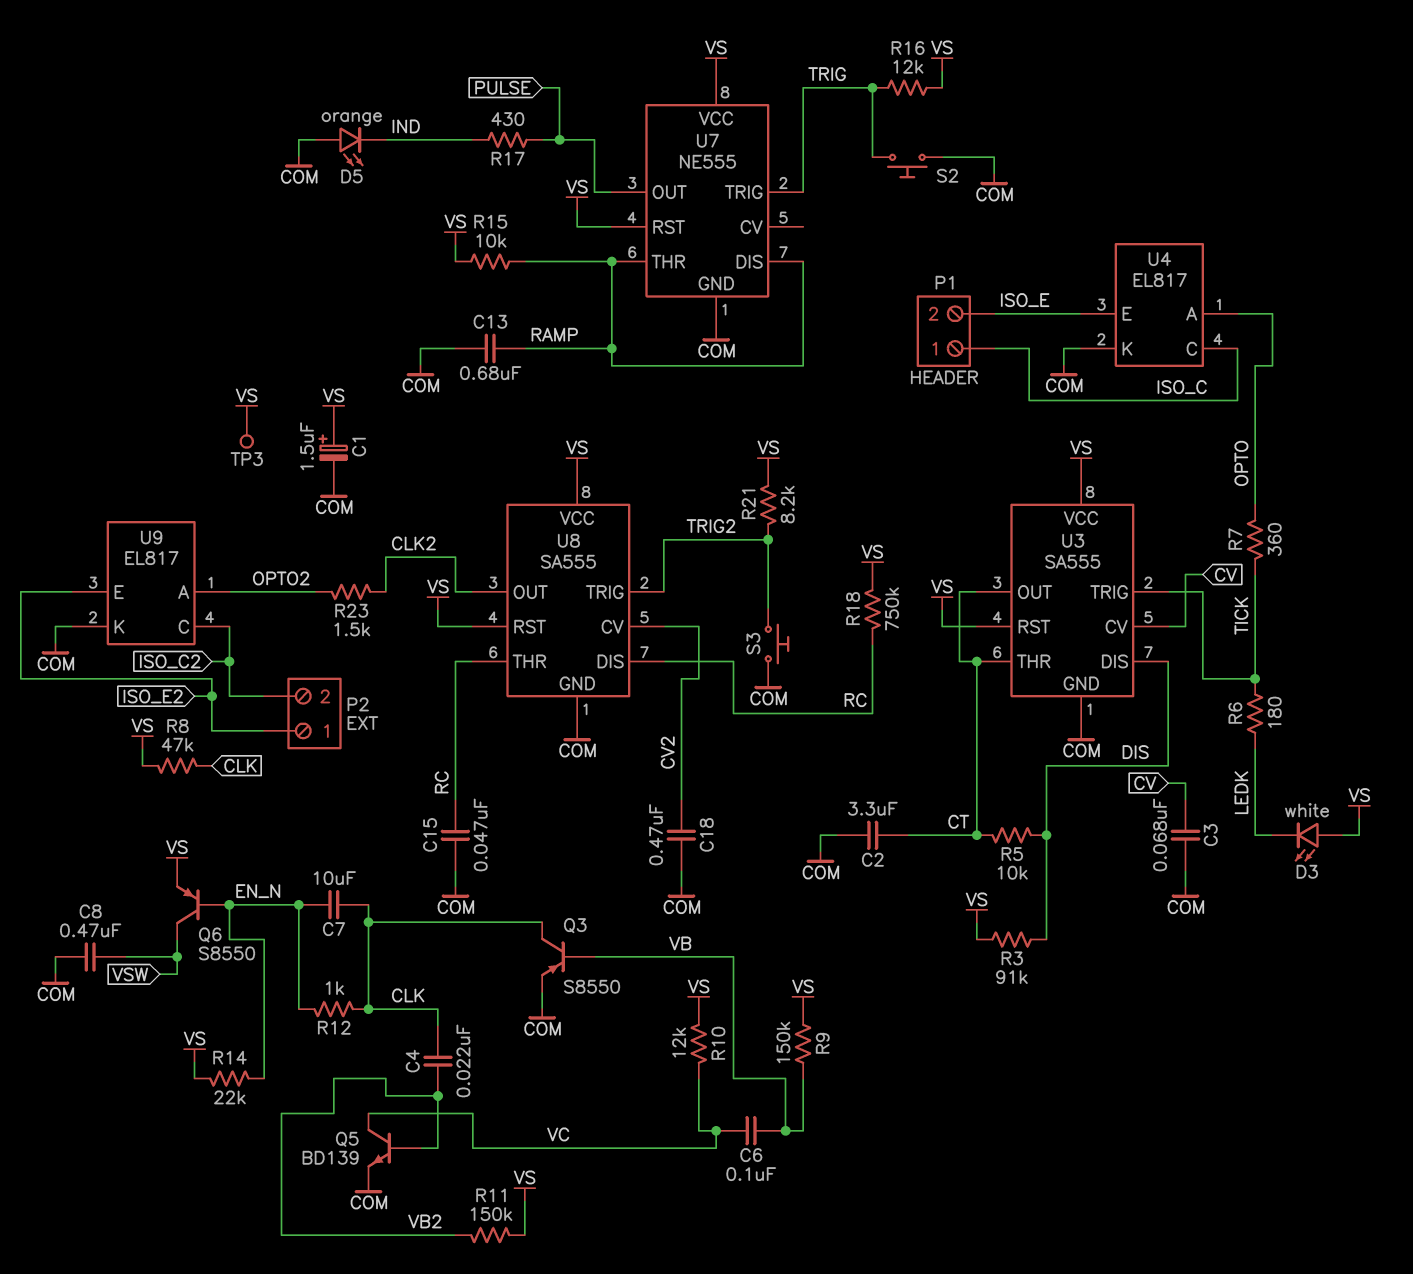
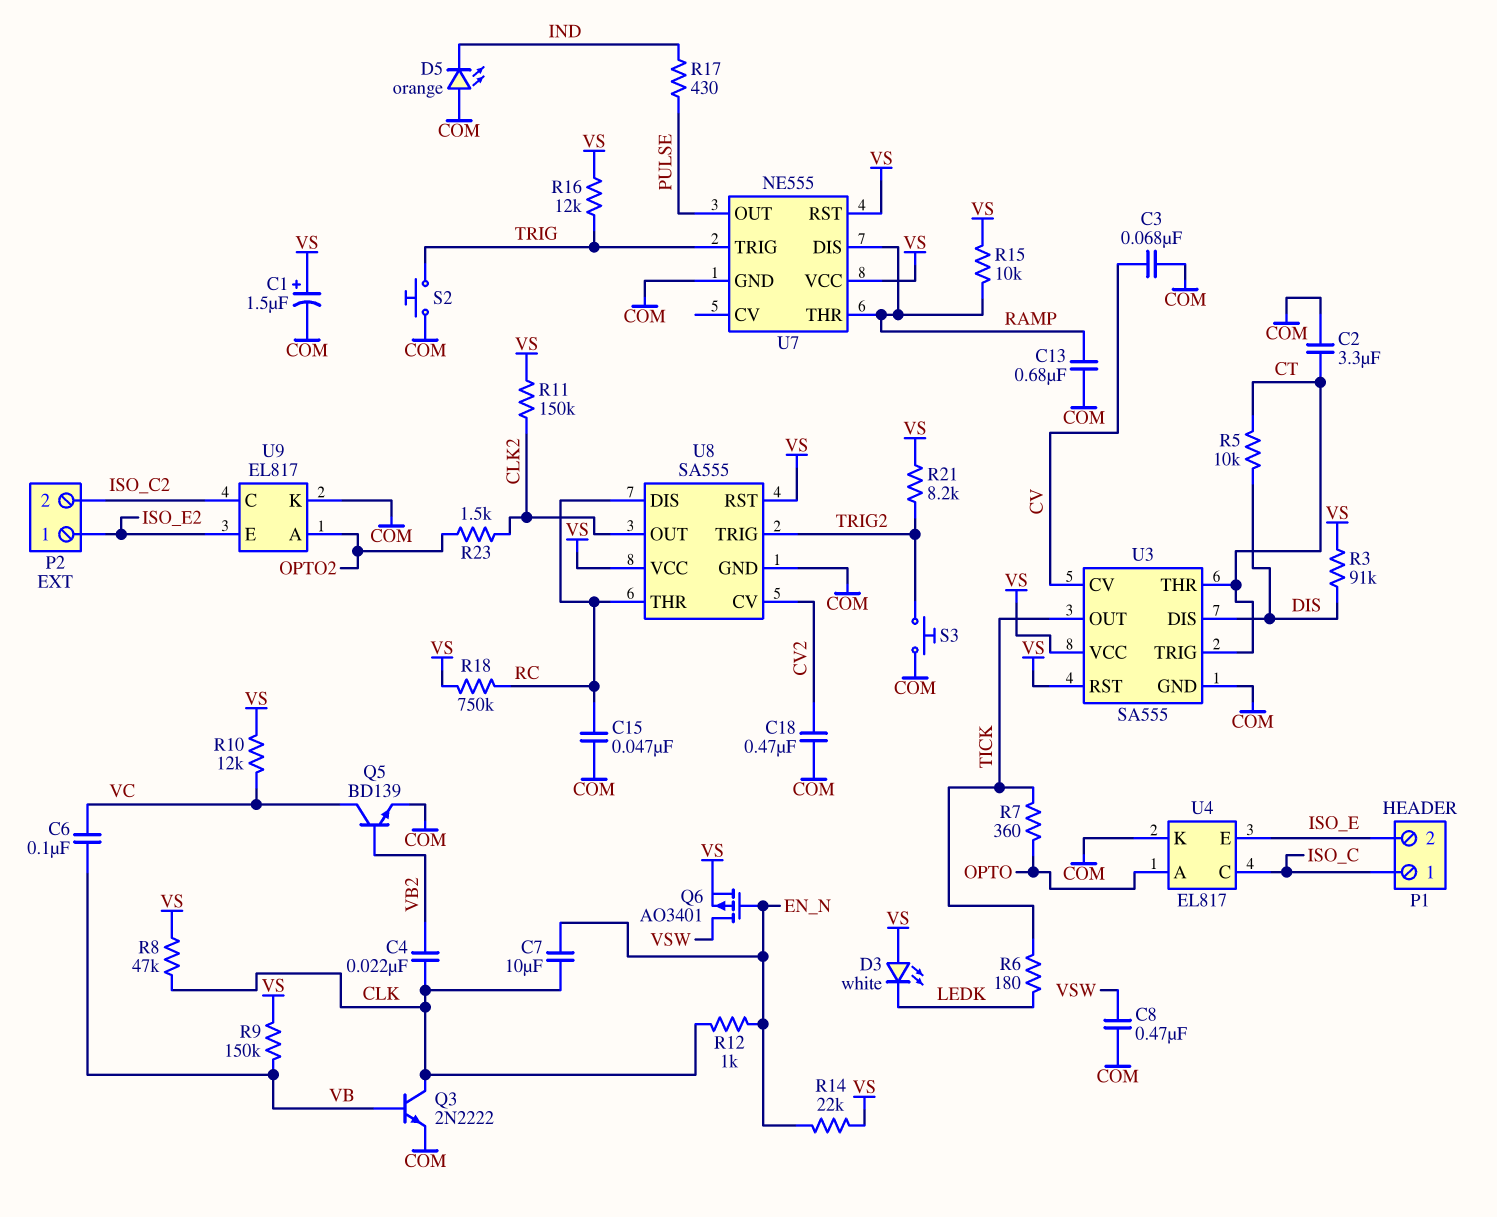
Q3: PNP S8550 (B VB, C CLK, E COM) -> NPN 2N2222 (B VB, C CLK, E COM)
Q6: PNP S8550 (B EN_N, C VSW, E VS) -> PMOS AO3401 (G EN_N, D VSW, S VS)
R11: 150k (VB2, VS) -> 150k (CLK2, VS)
TP3: test point (VS) -> none
U3 pin OUT: CT -> TICK
U3 pin TRIG: TICK -> CT

